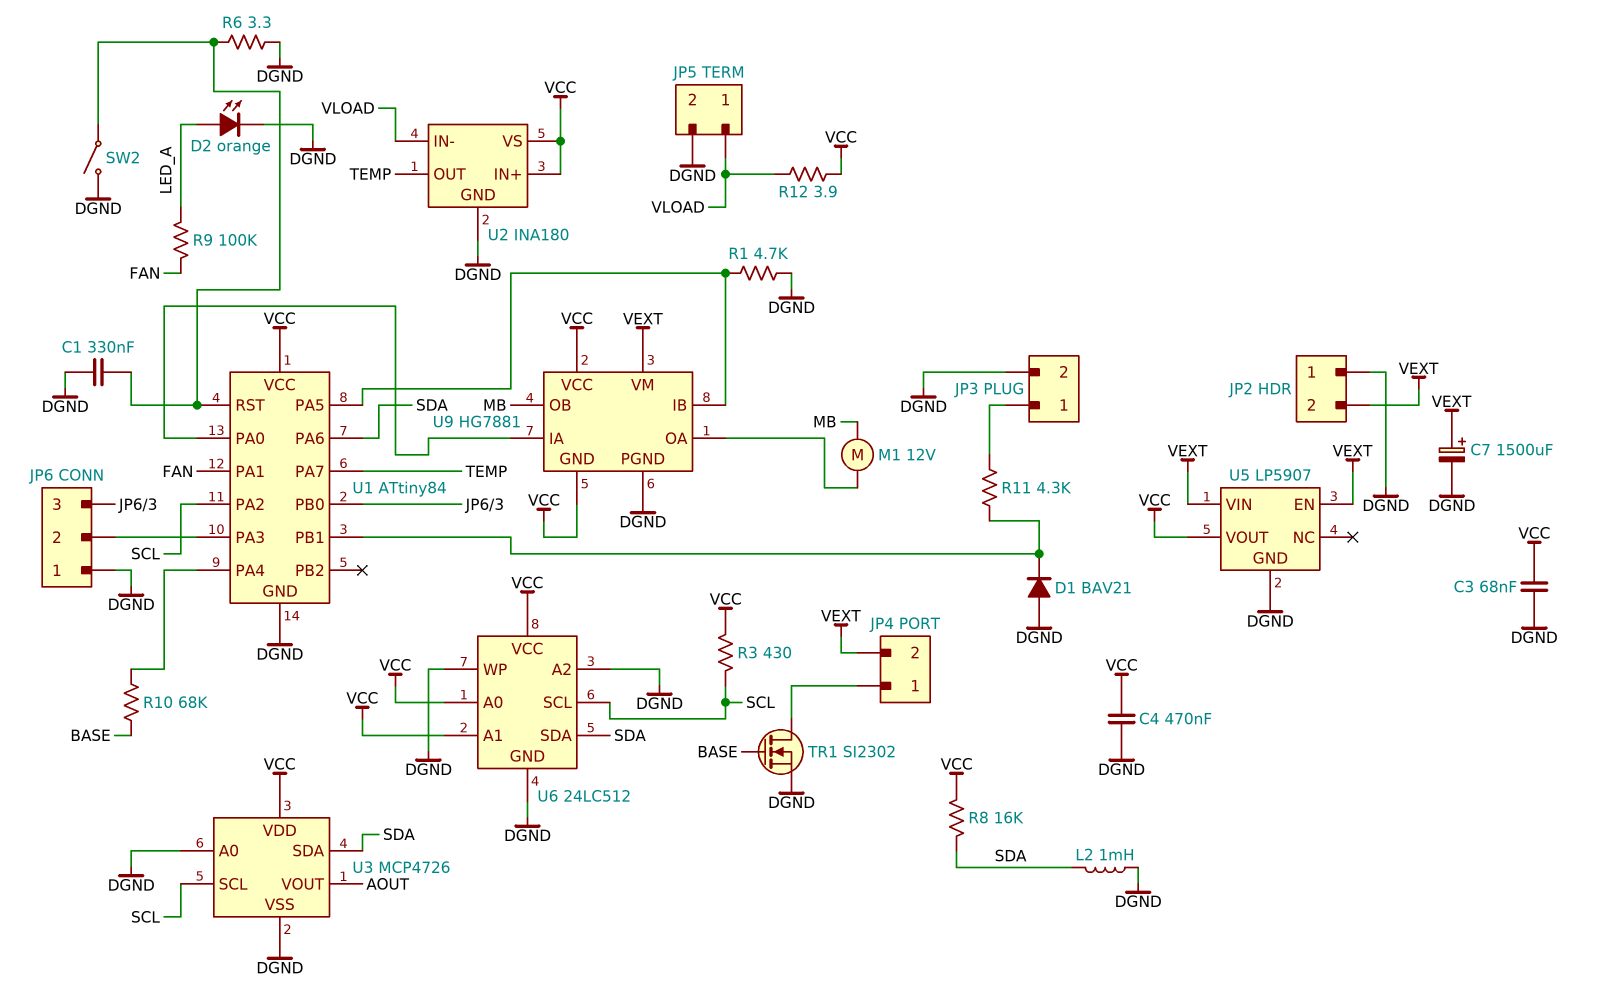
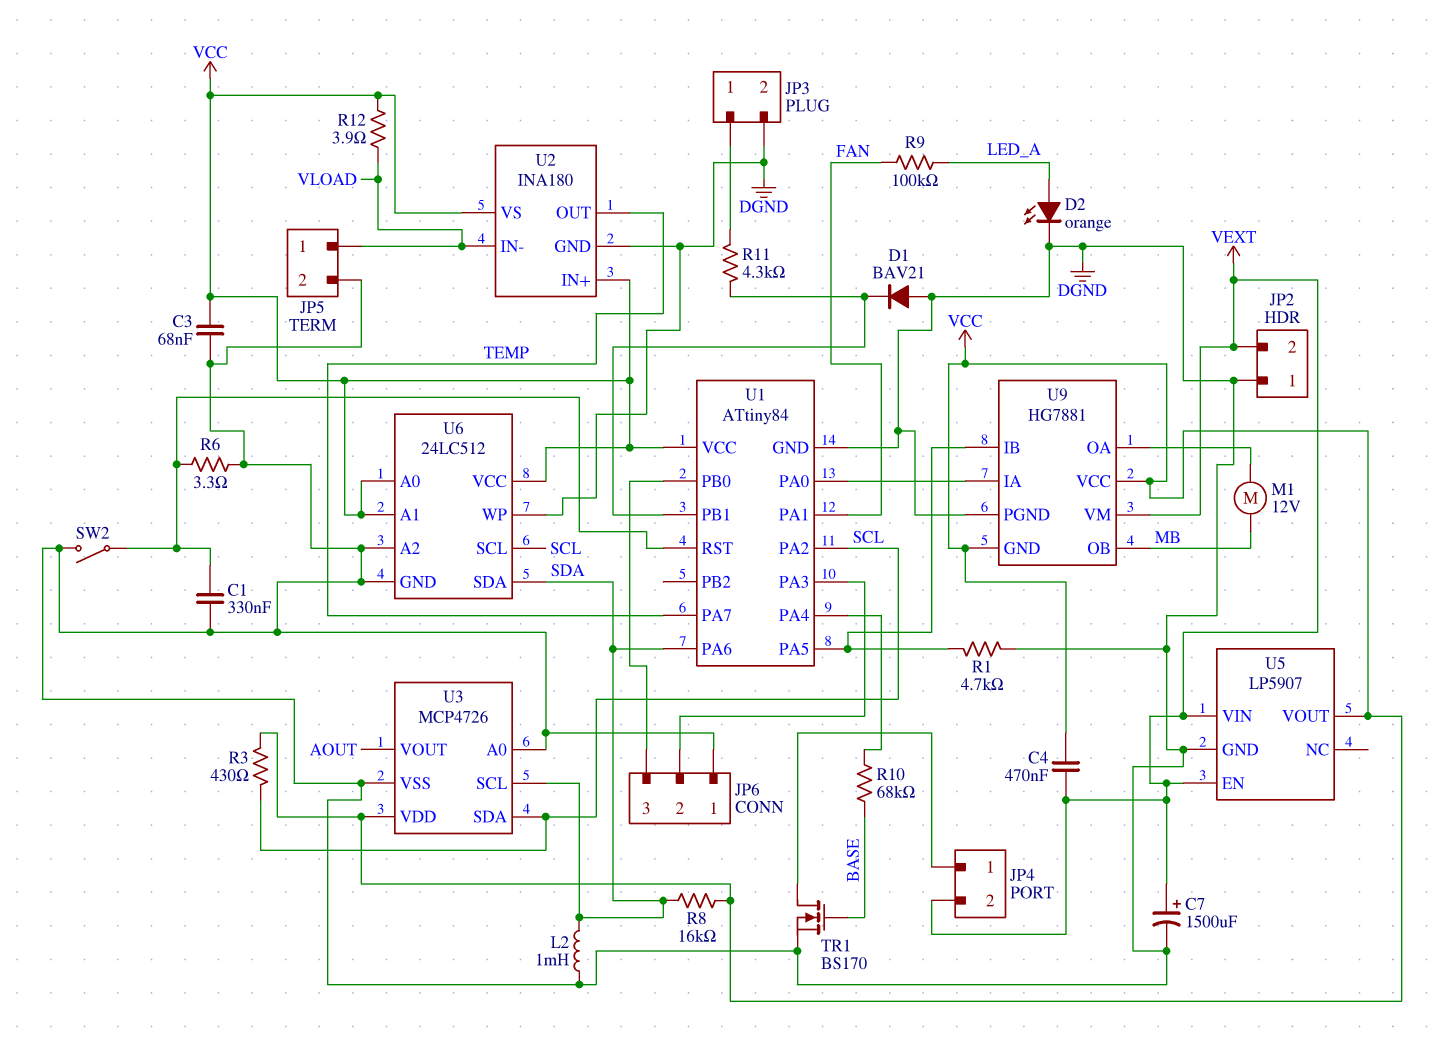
C4: 470nF (DGND, VCC) -> 470nF (VCC, VEXT)
TR1: NMOS SI2302 (G BASE, D JP4/1, S DGND) -> NMOS BS170 (G BASE, D JP4/1, S DGND)
U3 pin SCL: SCL -> SDA
U3 pin SDA: SDA -> SCL

